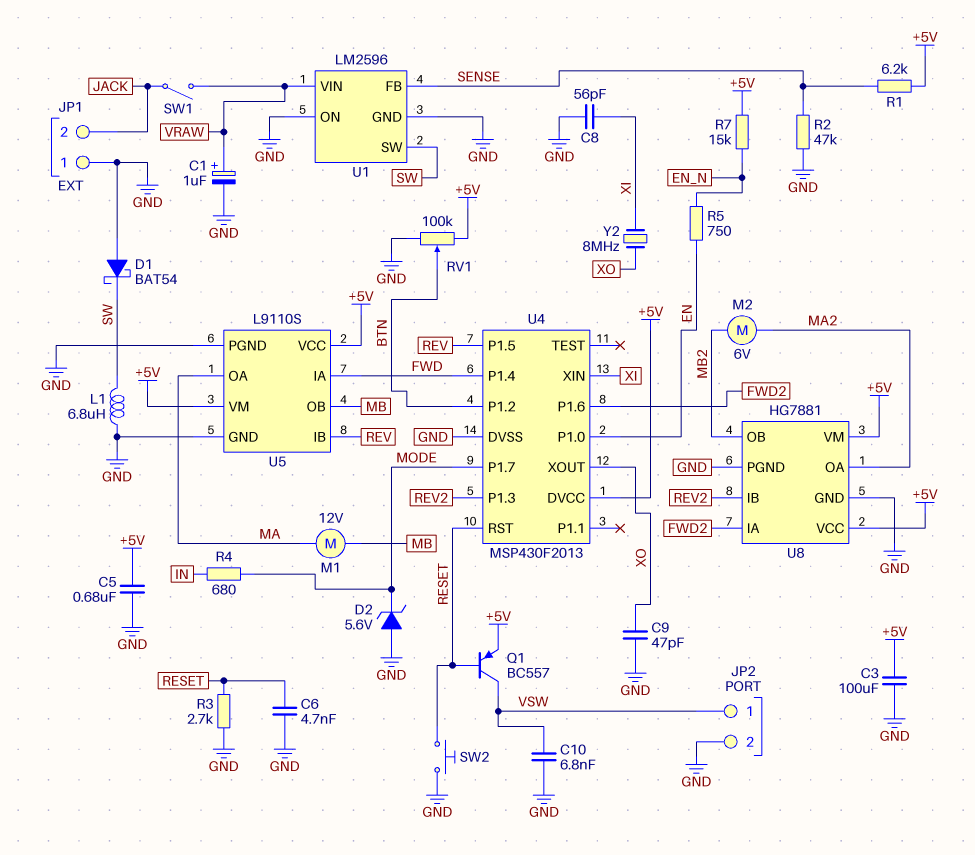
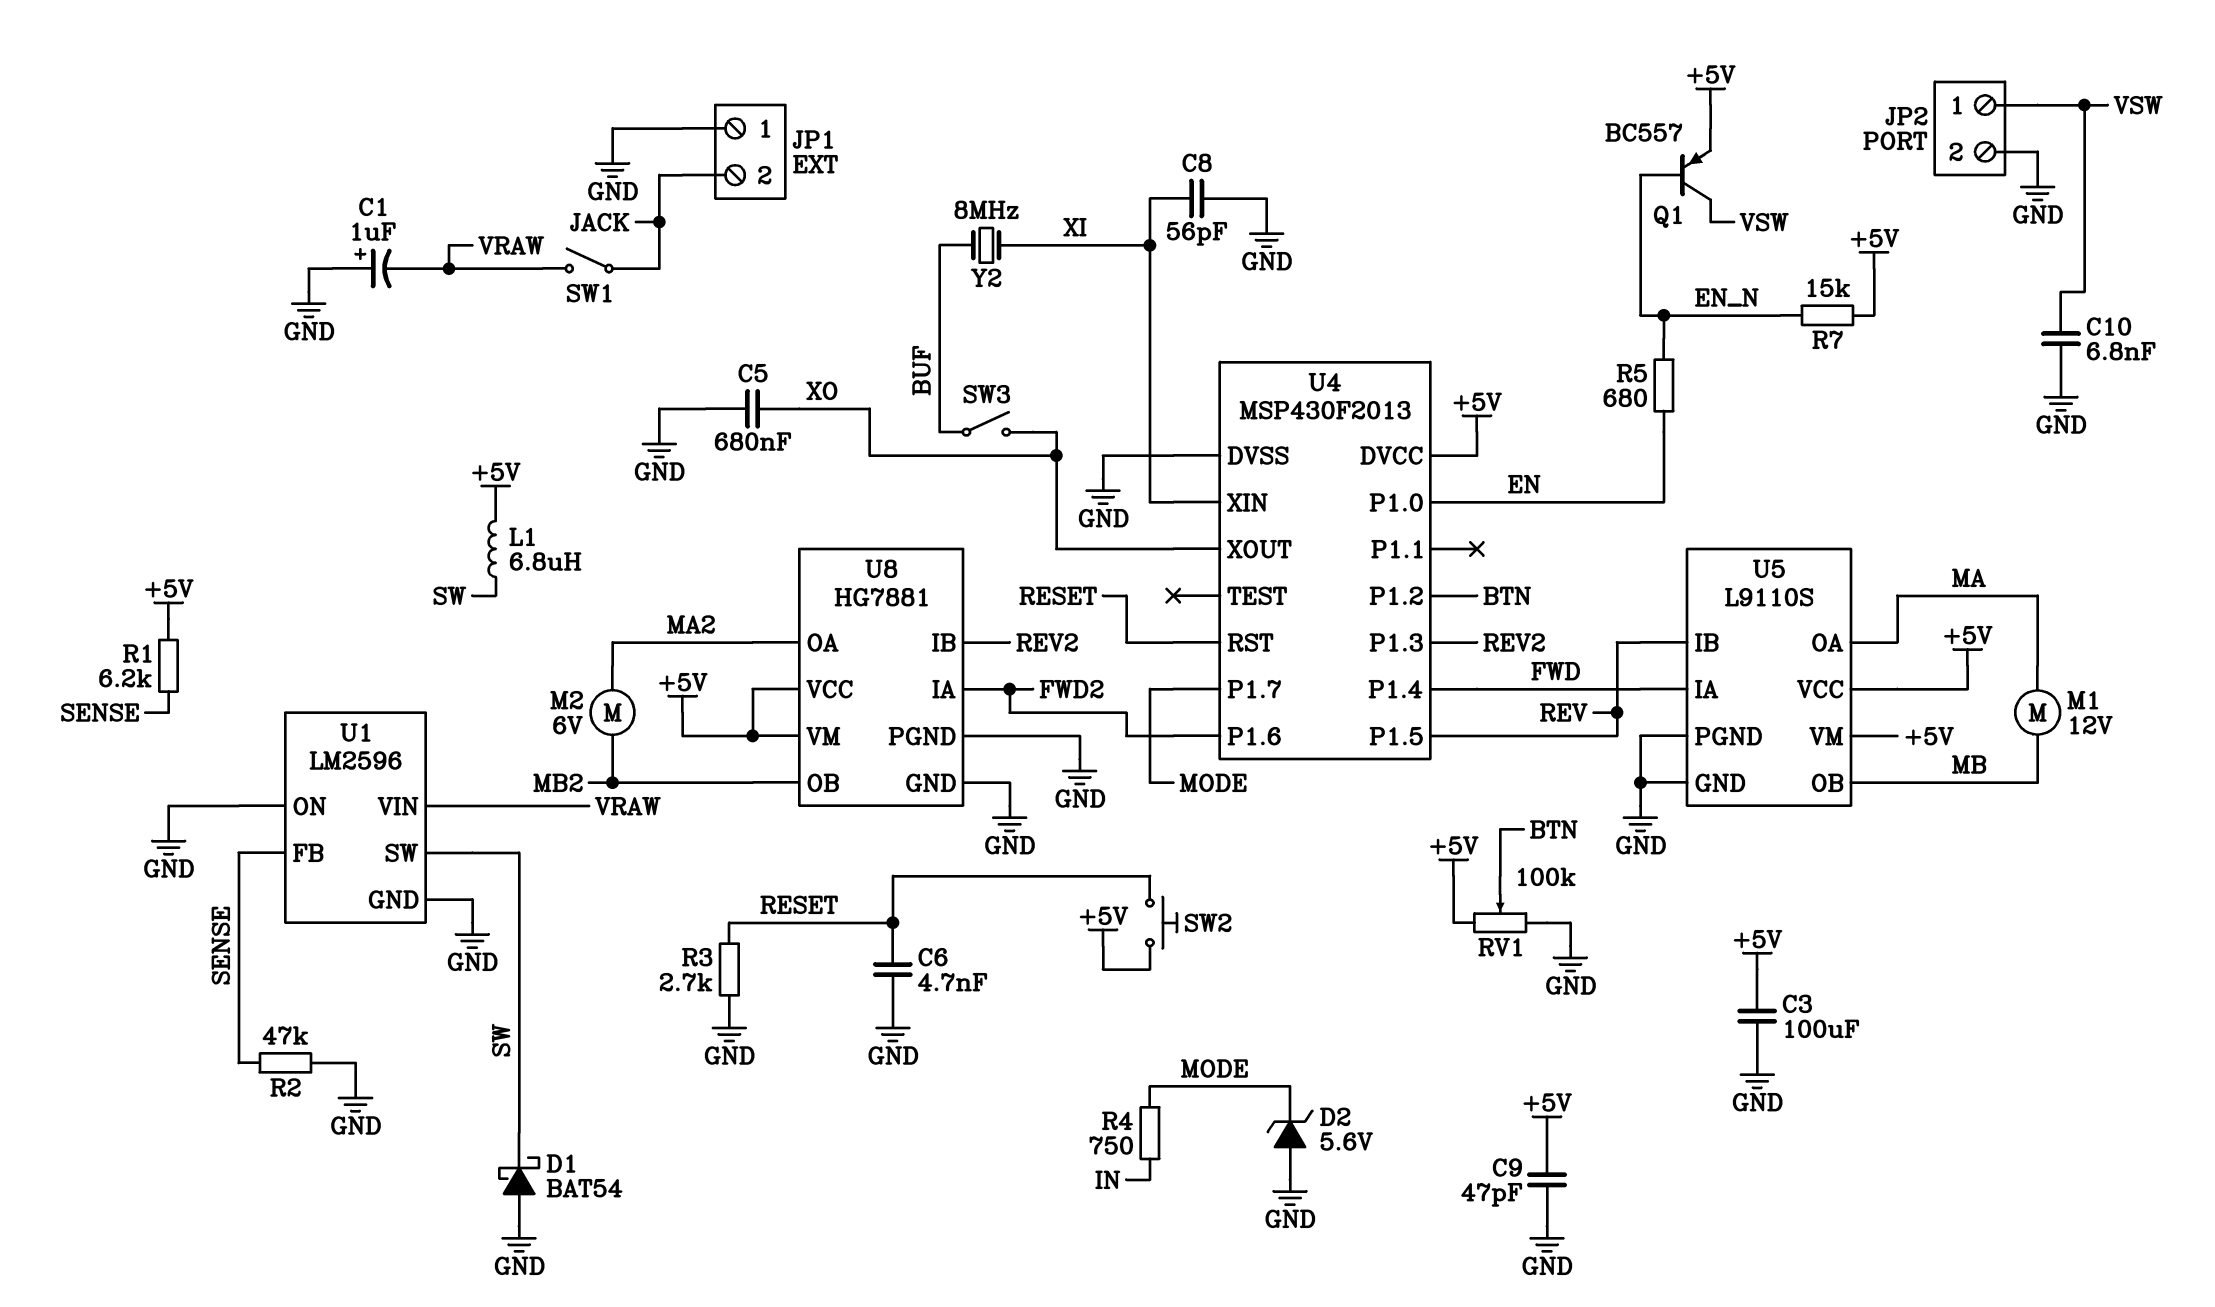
C1: 1uF (plus VRAW, minus GND) -> 1uF (plus GND, minus VRAW)
C5: 680nF (+5V, GND) -> 680nF (GND, XO)
C9: 47pF (GND, XO) -> 47pF (+5V, GND)
L1: 6.8uH (GND, SW) -> 6.8uH (+5V, SW)
Q1: PNP BC557 (B RESET, C VSW, E +5V) -> PNP BC557 (B EN_N, C VSW, E +5V)
R4: 680 (IN, MODE) -> 750 (IN, MODE)
R5: 750 (EN, EN_N) -> 680 (EN, EN_N)
SW2: button (GND, RESET) -> button (+5V, RESET)
SW3: none -> switch (BUF, XO)
Y2: 8MHz (XI, XO) -> 8MHz (BUF, XI)

